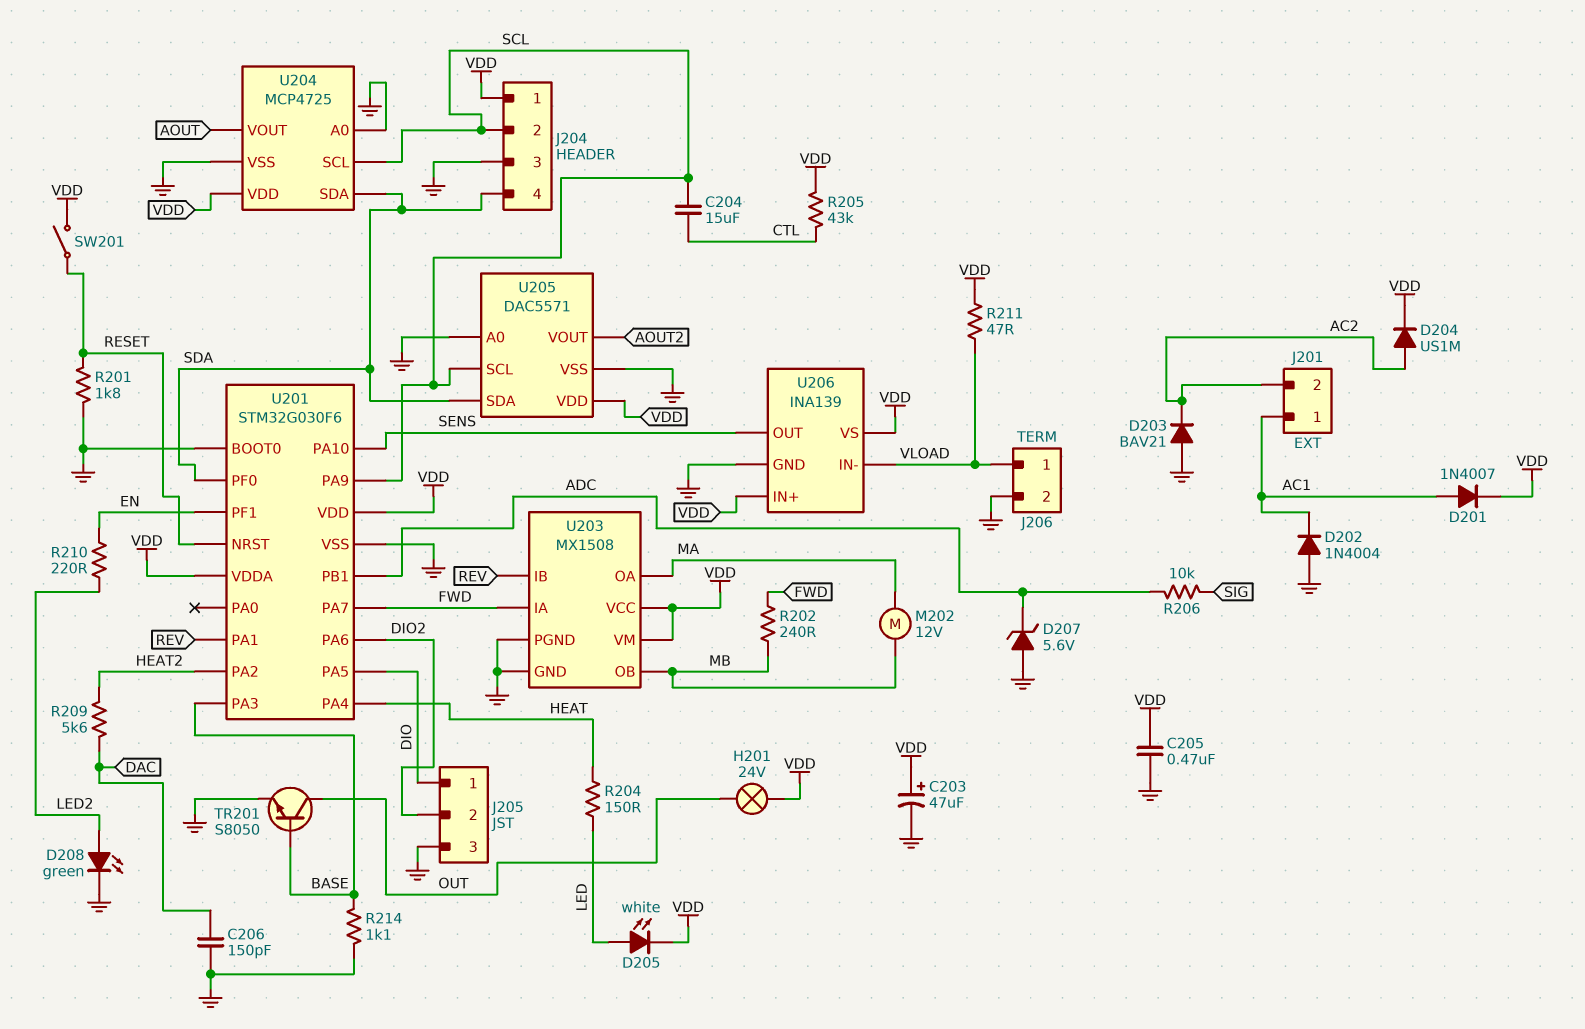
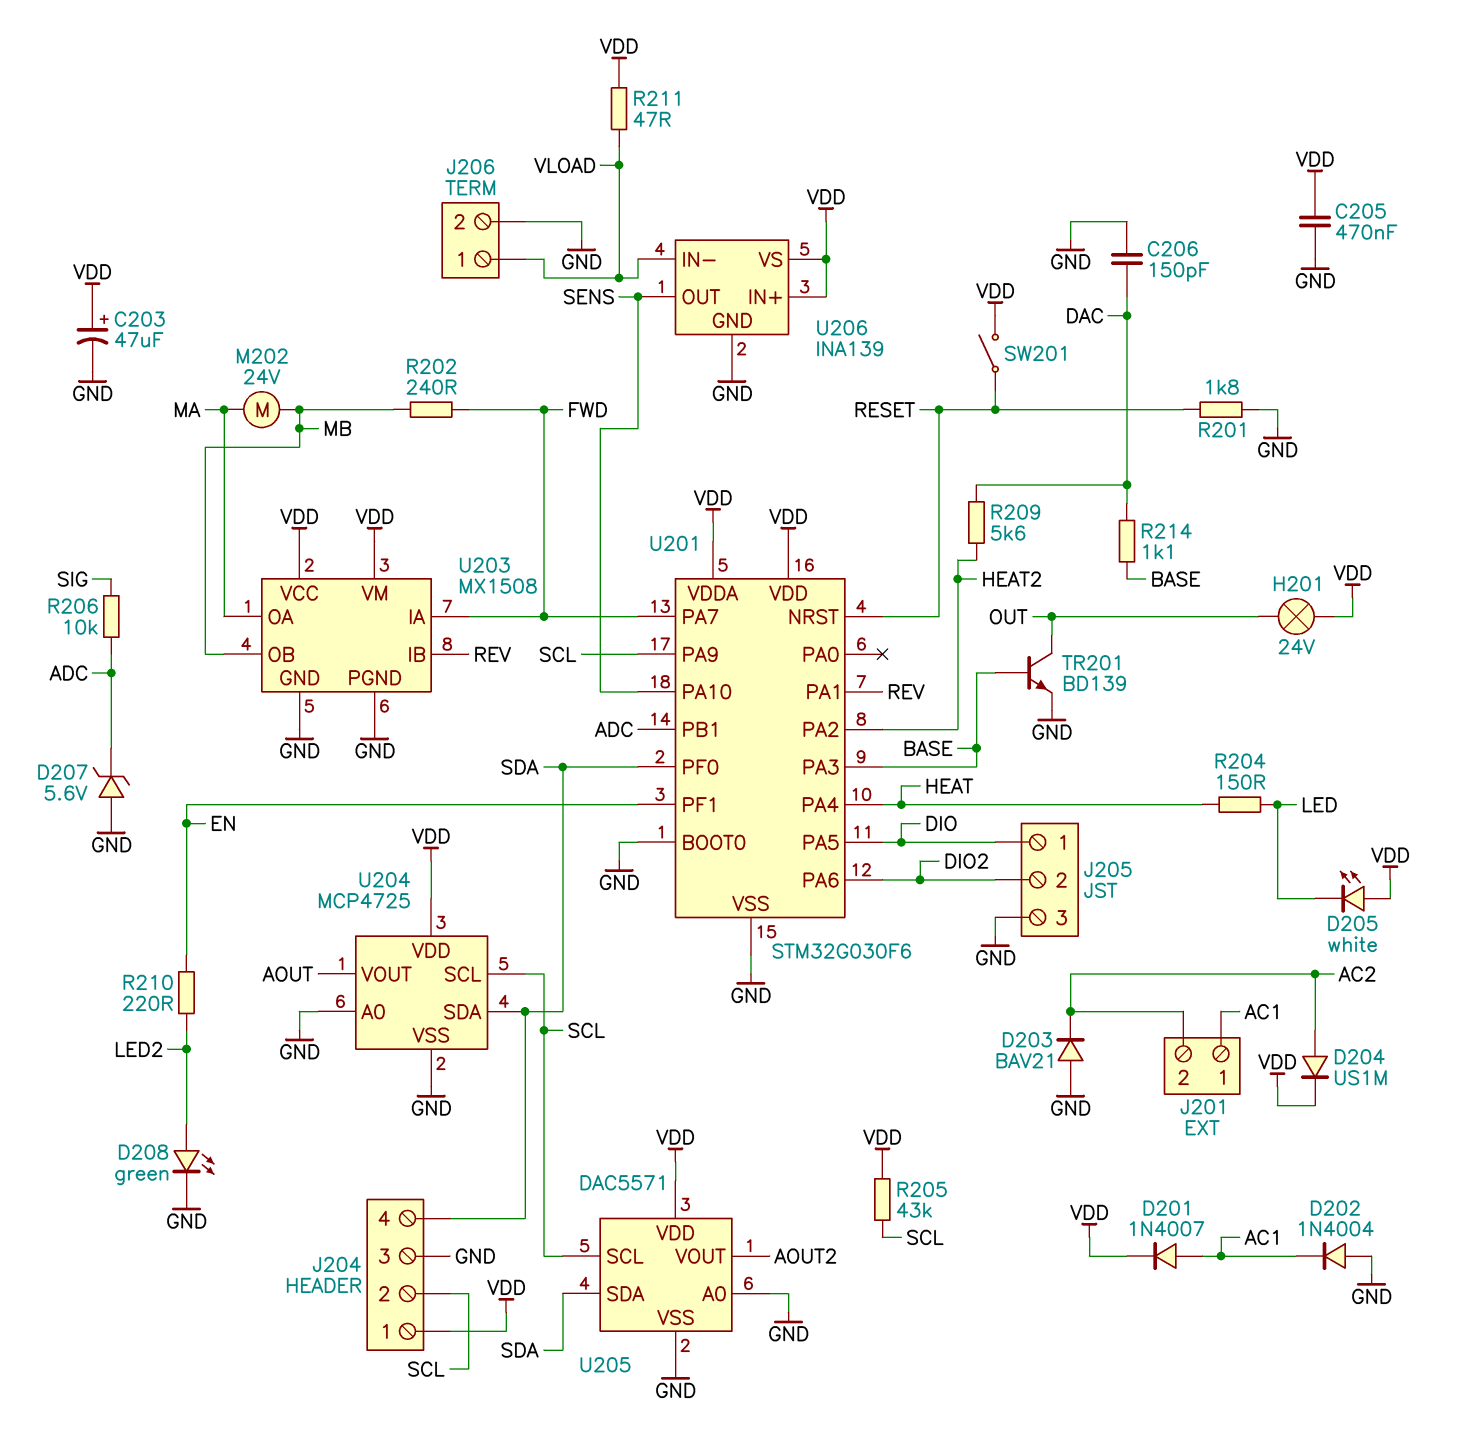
C204: 15uF (CTL, SCL) -> none
D205: LED white (A LED, K VDD) -> LED white (A VDD, K LED)
M202: motor 12V (MA, MB) -> motor 24V (MA, MB)
R205: 43k (CTL, VDD) -> 43k (SCL, VDD)
R214: 1.1k (BASE, GND) -> 1.1k (BASE, DAC)
TR201: NPN S8050 (B BASE, C OUT, E GND) -> NPN BD139 (B BASE, C OUT, E GND)

